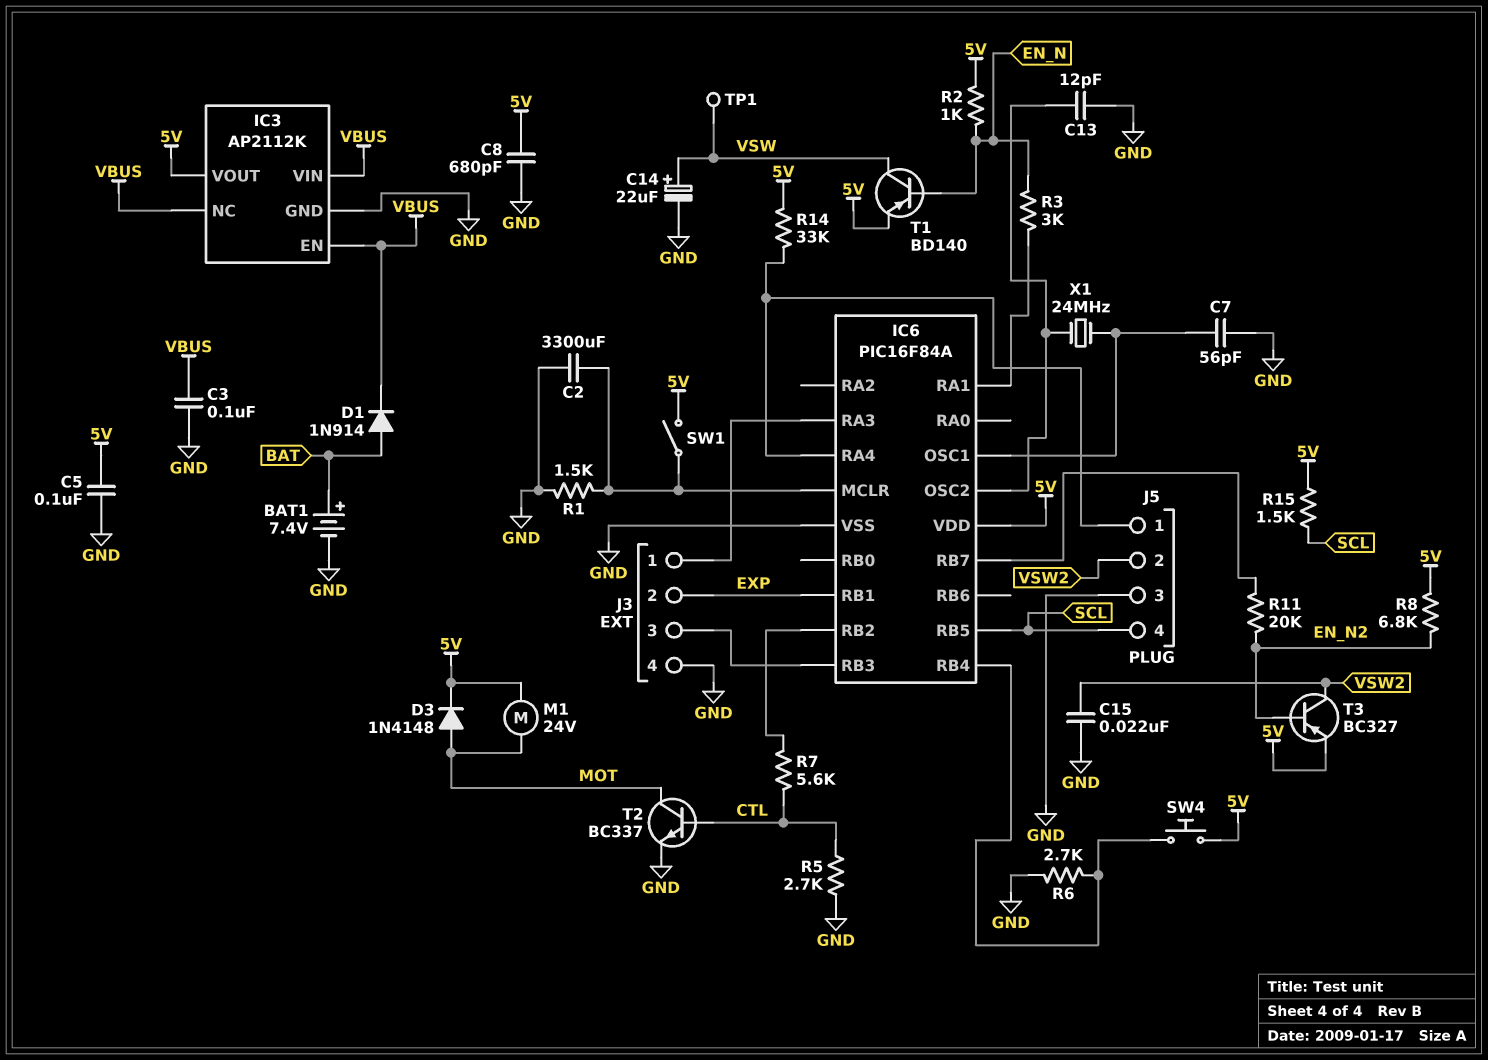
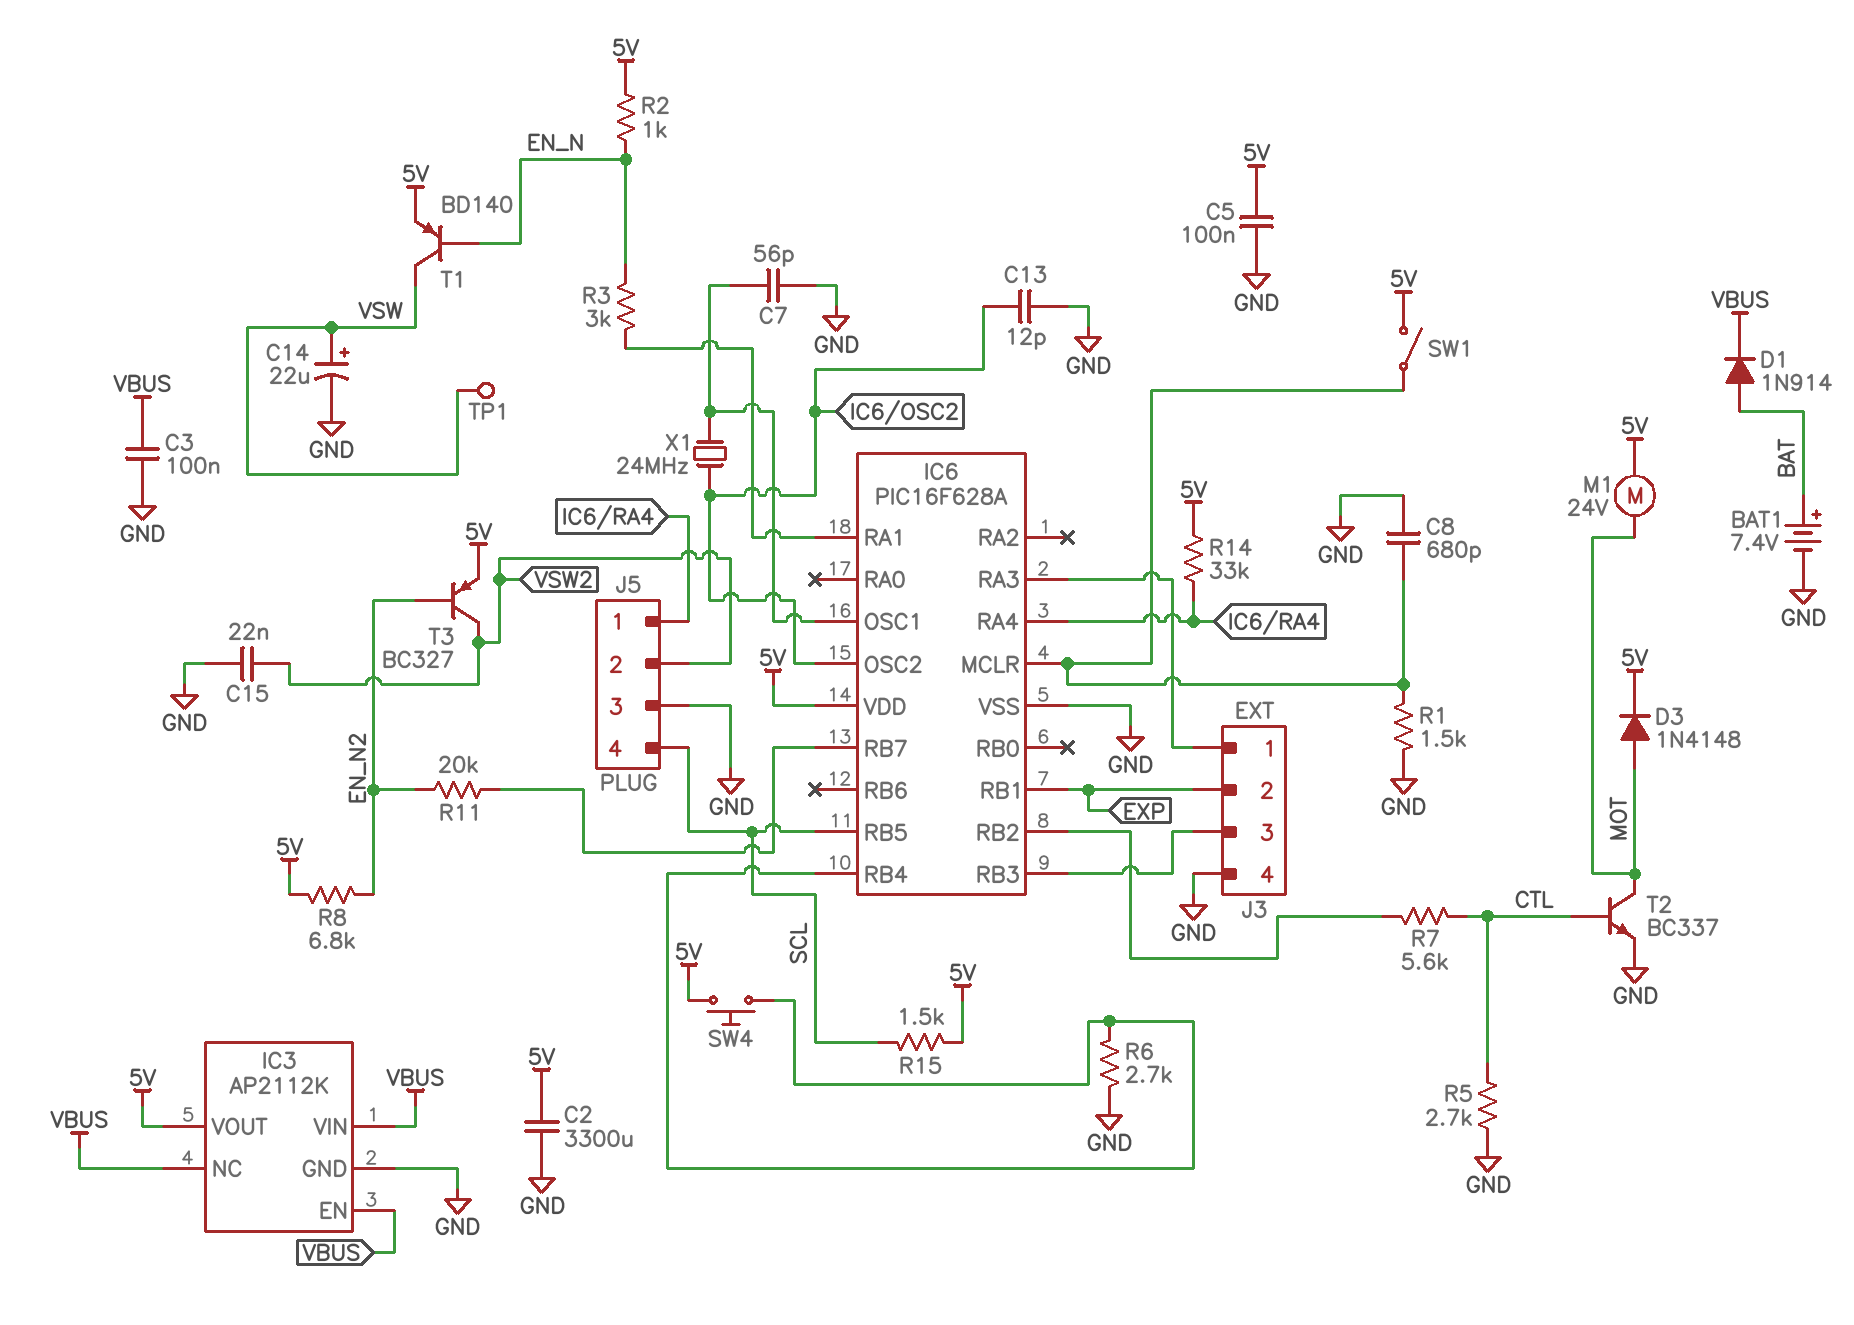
C2: 3300uF (GND, IC6/MCLR) -> 3300uF (5V, GND)
C8: 680pF (5V, GND) -> 680pF (GND, IC6/MCLR)
IC6: PIC16F84A -> PIC16F628A

